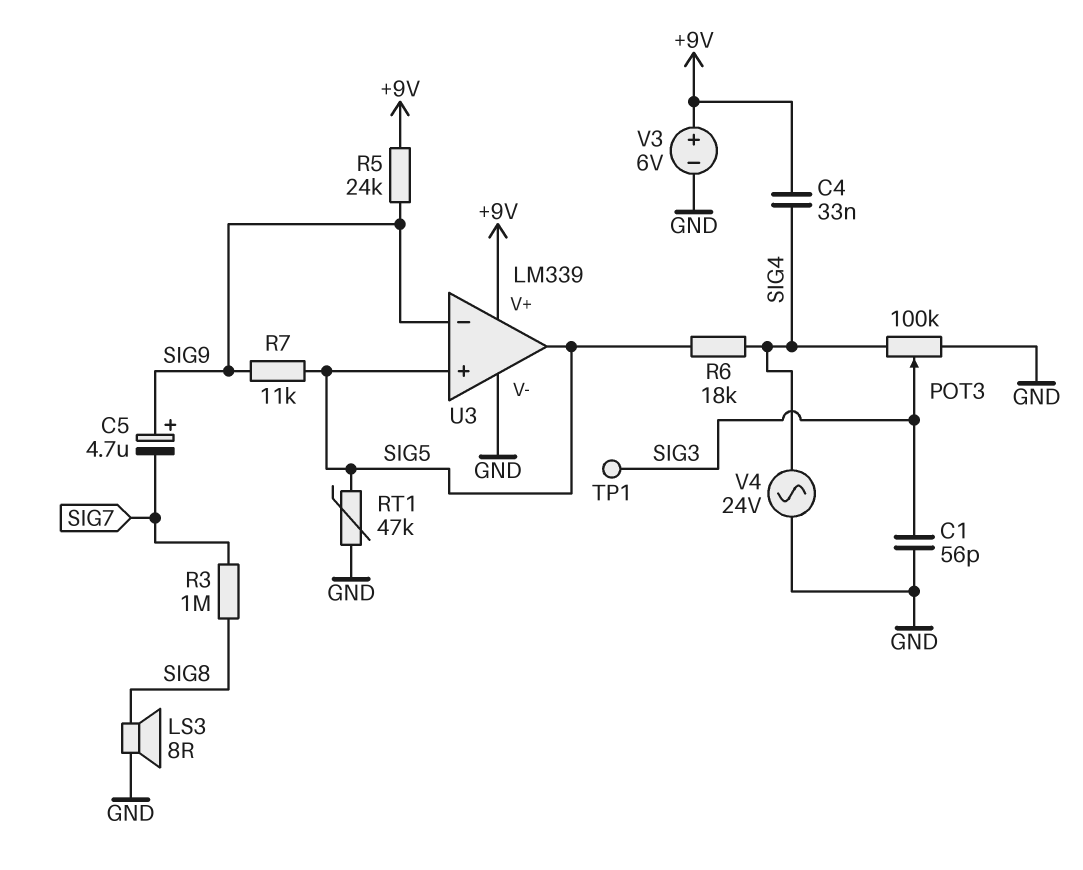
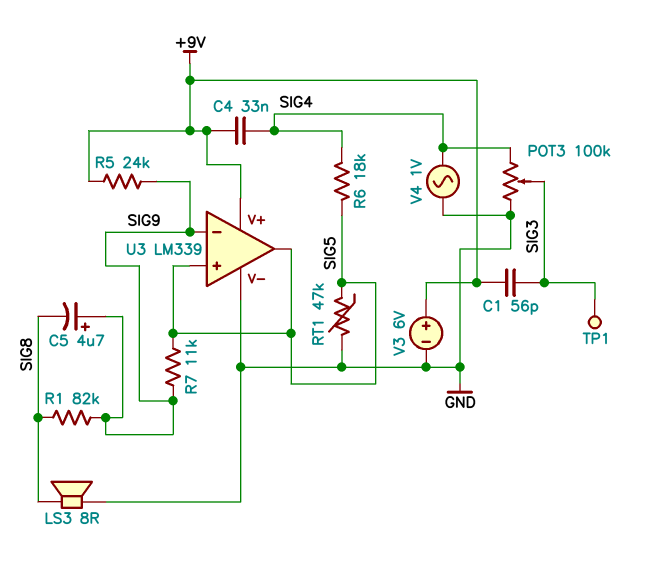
C1: 56pF (GND, SIG3) -> 56pF (+9V, SIG3)
C5: 4.7uF (plus SIG9, minus SIG7) -> 4.7uF (plus SIG9, minus SIG8)
R1: none -> 82k (SIG8, SIG9)
R3: 1M (SIG7, SIG8) -> none
V4: AC 24V (GND, SIG4) -> AC 1V (GND, SIG4)

